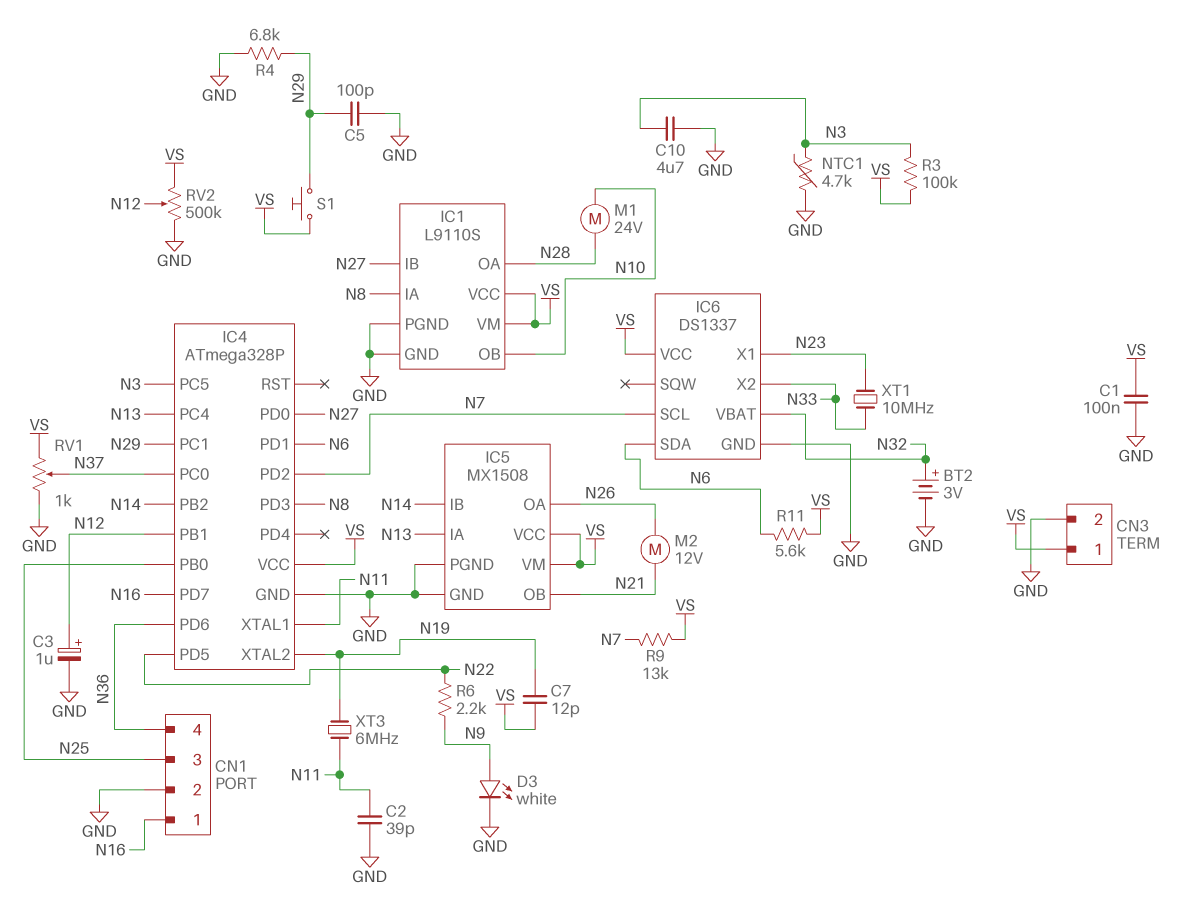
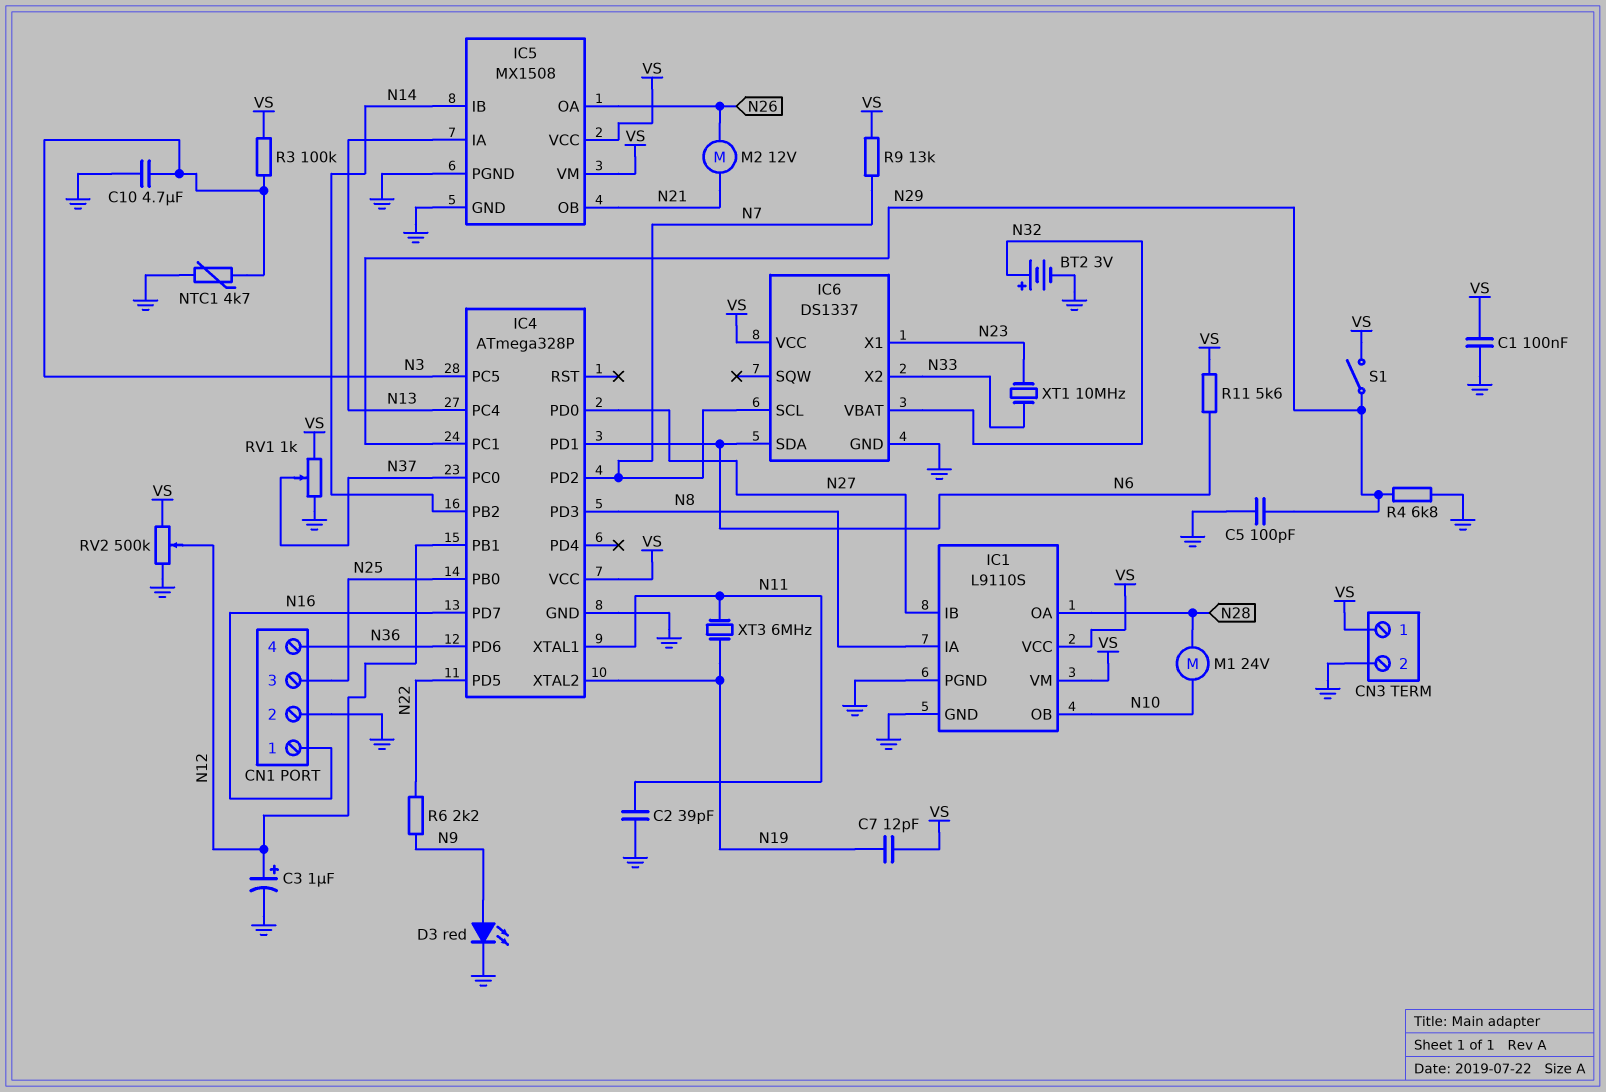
D3: LED white (A N9, K GND) -> LED red (A N9, K GND)
S1: button (N29, VS) -> switch (N29, VS)

